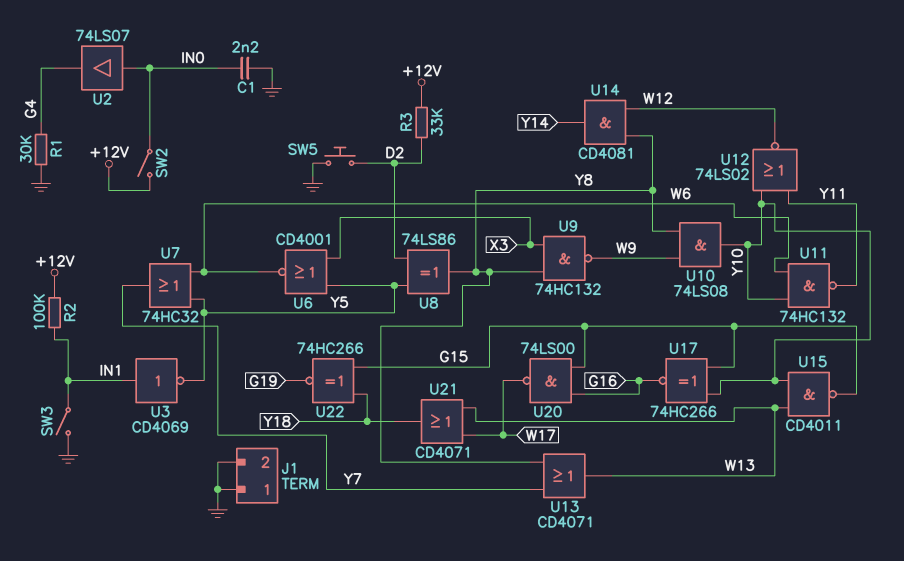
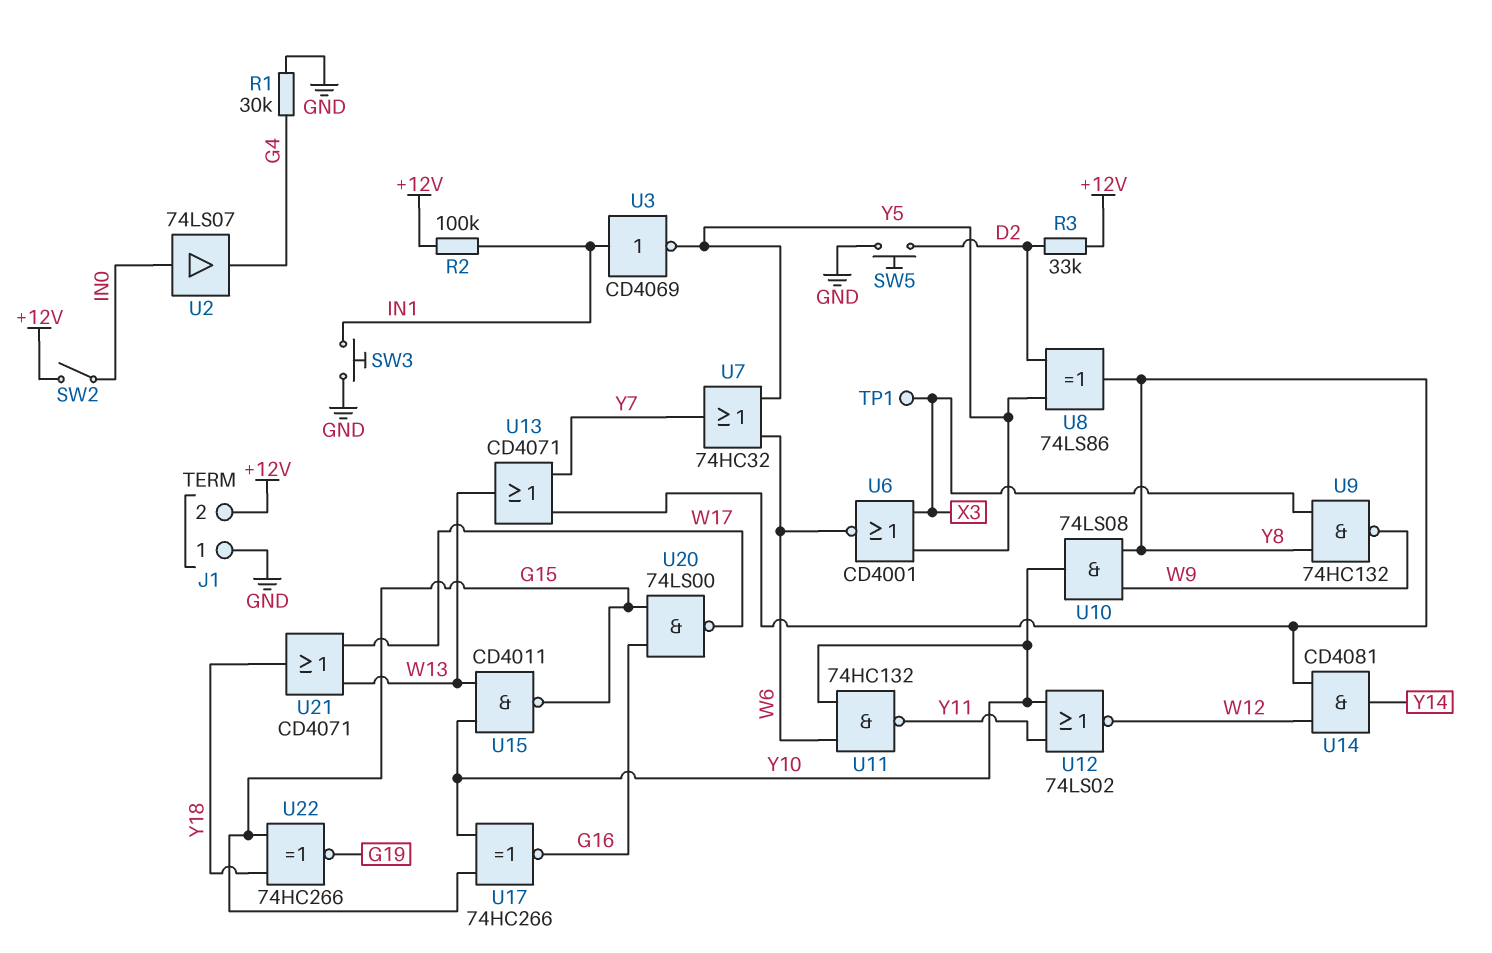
C1: 2.2nF (GND, IN0) -> none
J1 pin 2: GND -> +12V
SW3: switch (GND, IN1) -> button (GND, IN1)
TP1: none -> test point (X3)

